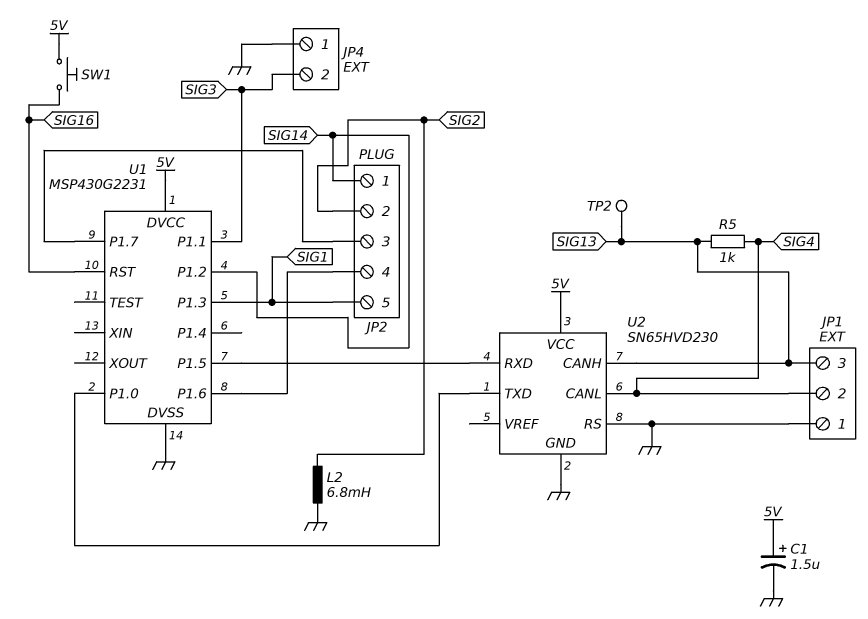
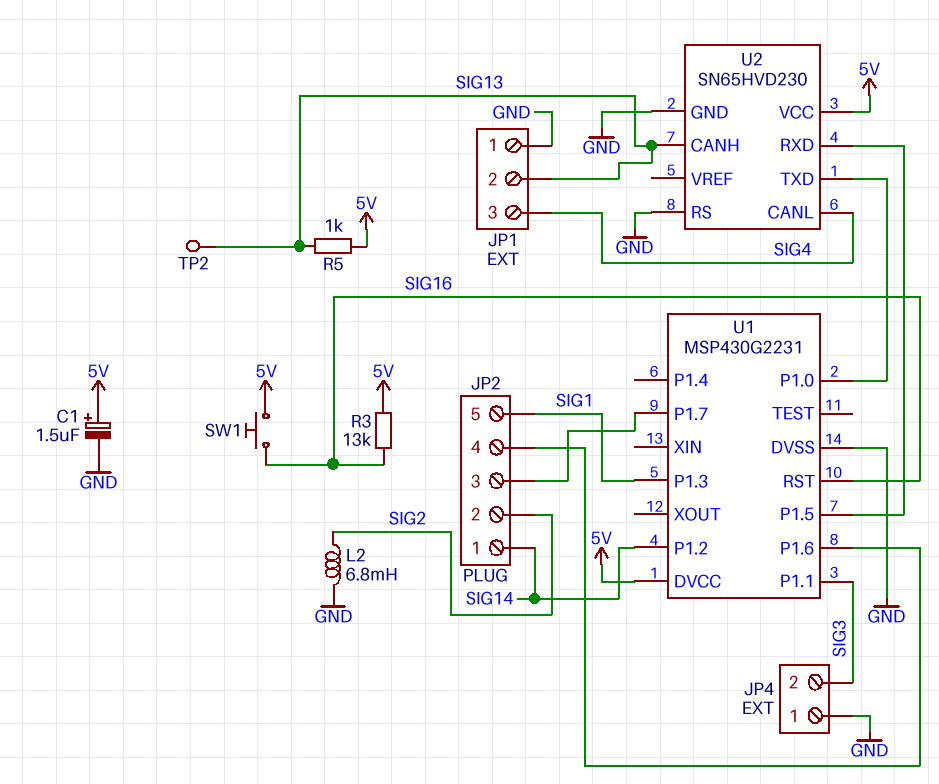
JP1 pin 2: SIG4 -> SIG13
JP1 pin 3: SIG13 -> SIG4
R3: none -> 13k (5V, SIG16)
R5: 1k (SIG4, SIG13) -> 1k (5V, SIG13)

